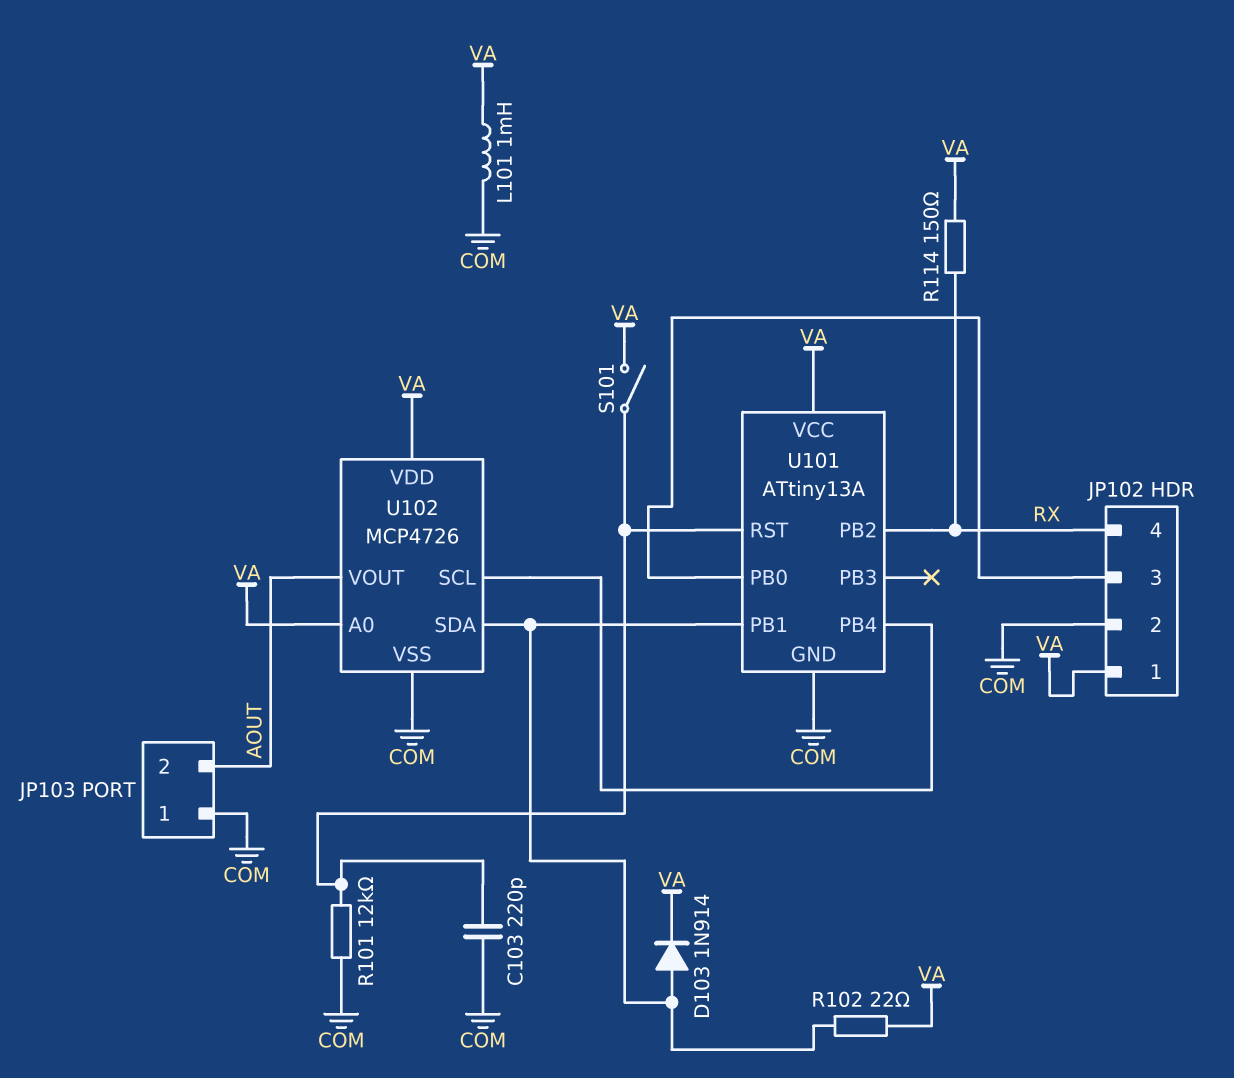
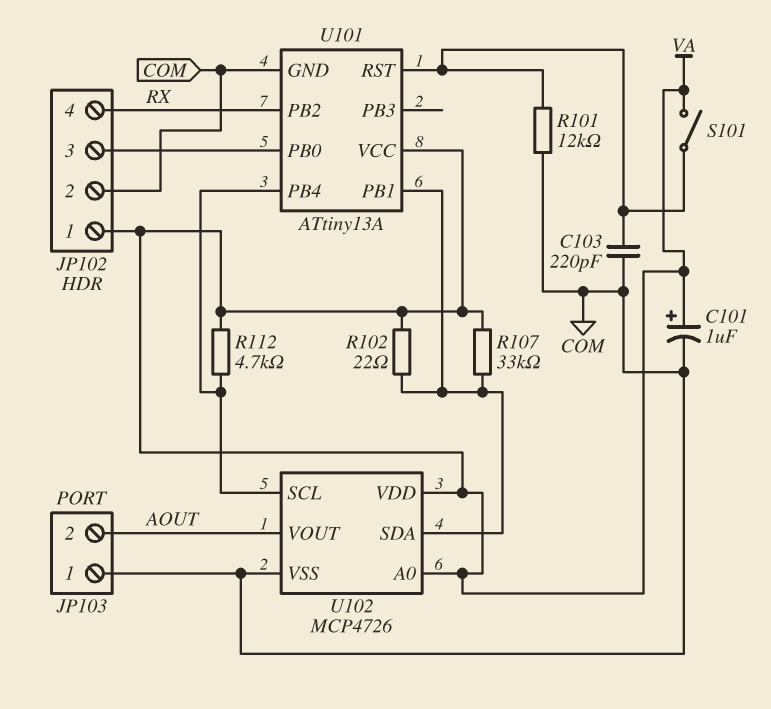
C101: none -> 1uF (plus VA, minus COM)
D103: diode 1N914 (A U101/PB1, K VA) -> none
L101: 1mH (COM, VA) -> none
R107: none -> 33k (U101/PB1, VA)
R112: none -> 4.7k (U101/PB4, VA)
R114: 150 (RX, VA) -> none

